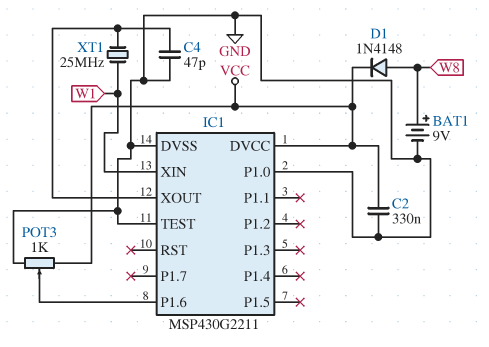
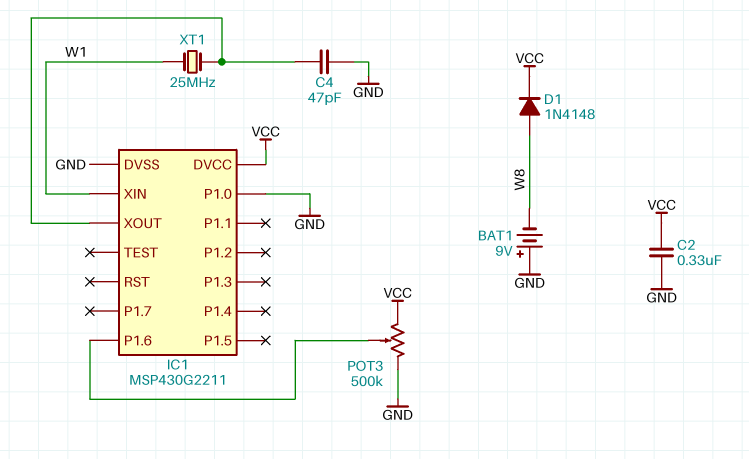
BAT1: 9V (plus W8, minus GND) -> 9V (plus GND, minus W8)
IC1 pin TEST: GND -> none
POT3: 1k (GND, VCC, wiper IC1/P1.6) -> 500k (GND, VCC, wiper IC1/P1.6)

